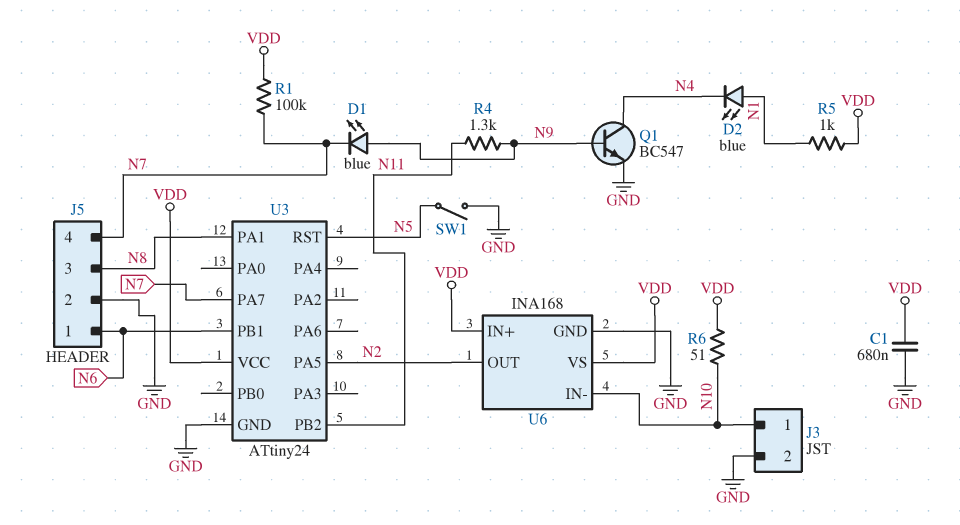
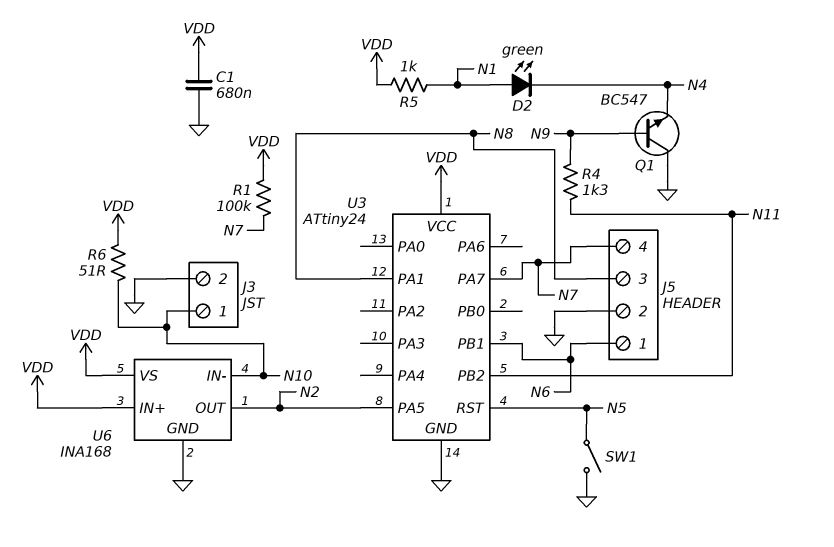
D1: LED blue (A N9, K N7) -> none
D2: LED blue (A N1, K N4) -> LED green (A N1, K N4)
Q1: NPN BC547 (B N9, C N4, E GND) -> NPN BC547 (B N9, C GND, E N4)

